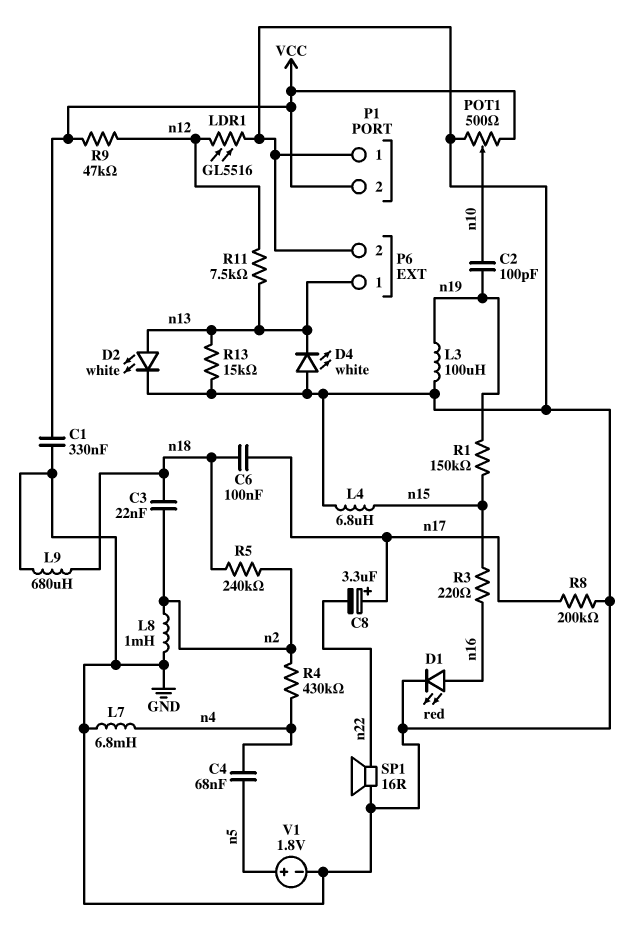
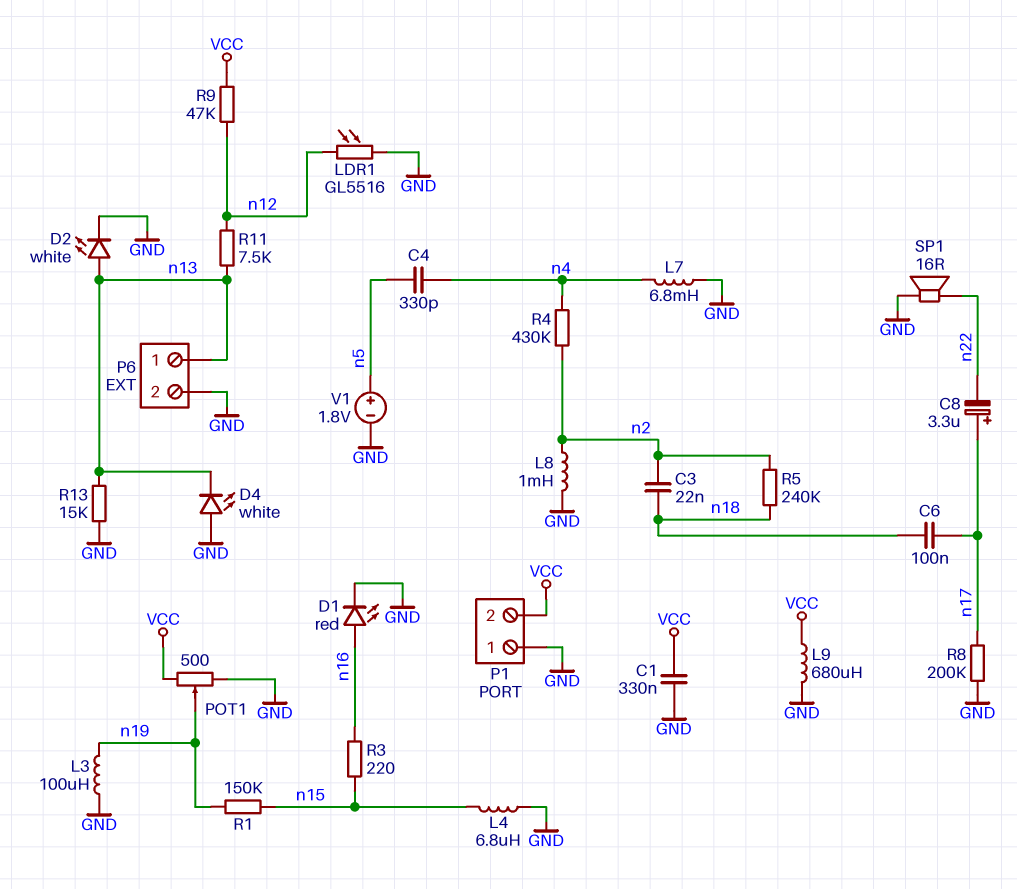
C2: 100pF (n10, n19) -> none
C4: 68nF (n4, n5) -> 330pF (n4, n5)
L9: 680uH (GND, n18) -> 680uH (GND, VCC)
POT1: 500 (GND, VCC, wiper n10) -> 500 (GND, VCC, wiper n19)

